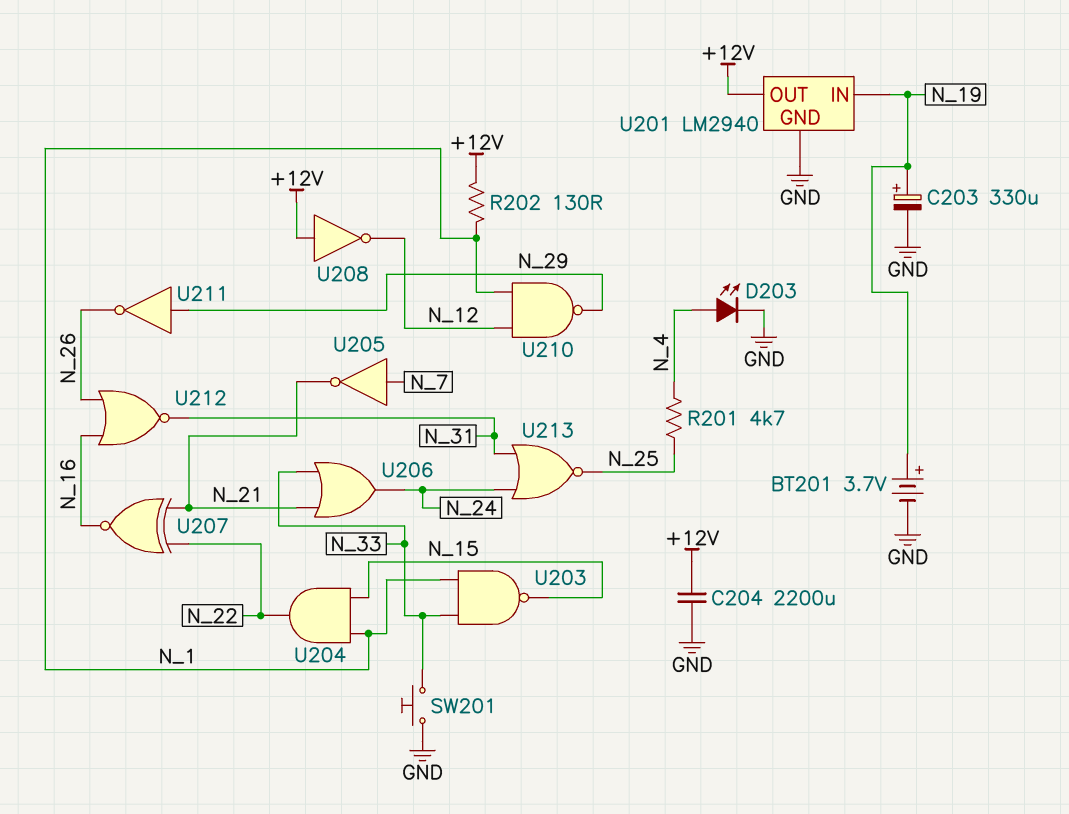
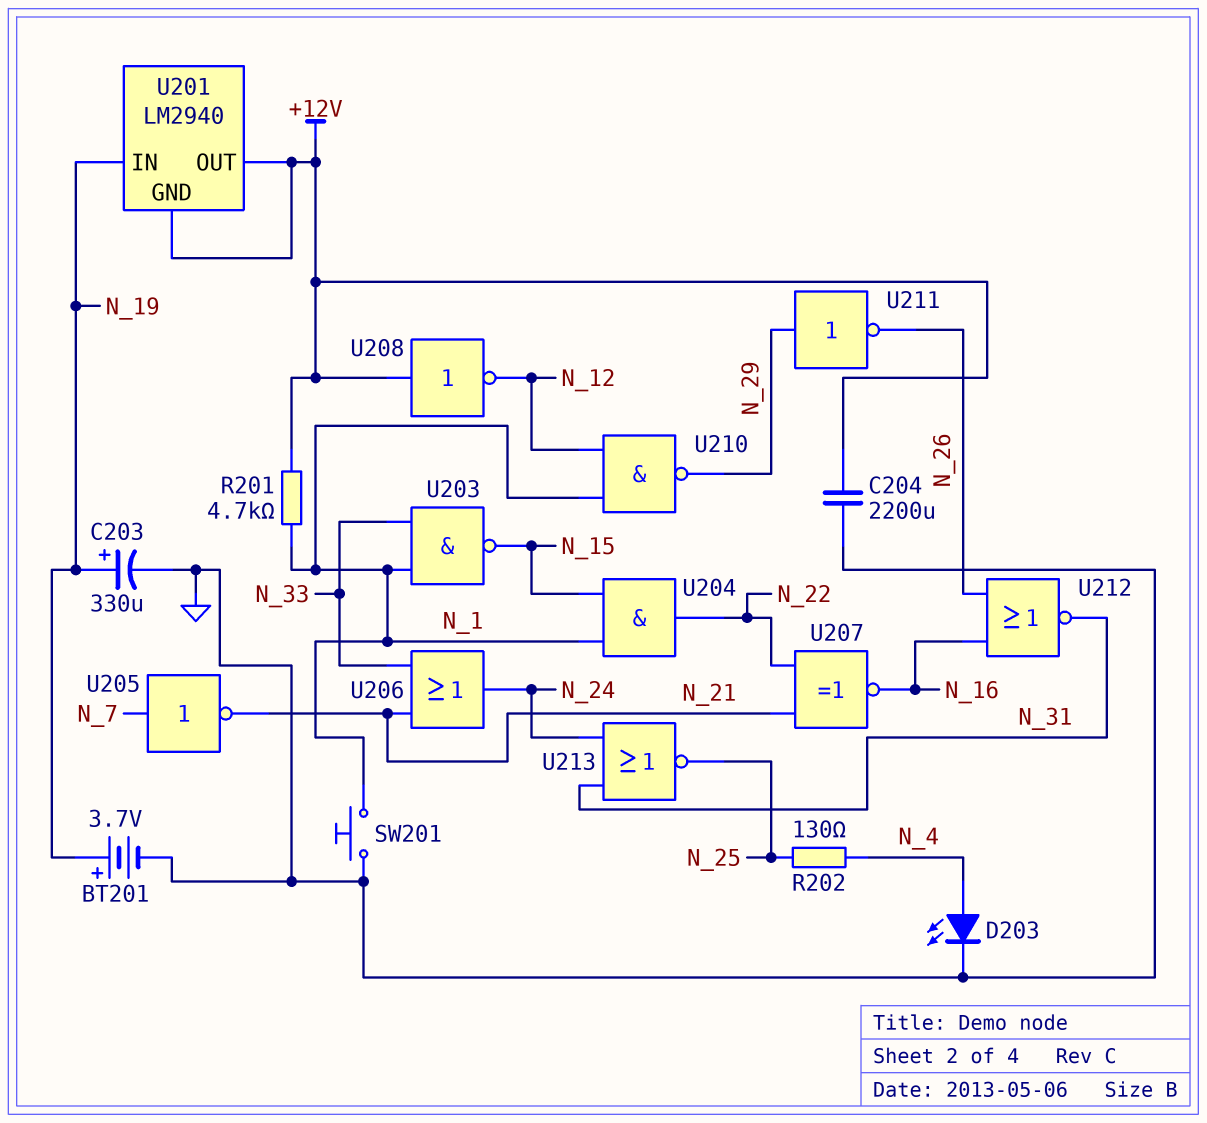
R201: 4.7k (N_4, N_25) -> 4.7k (+12V, N_1)
R202: 130 (+12V, N_1) -> 130 (N_4, N_25)
SW201: button (GND, N_33) -> button (GND, N_1)
U201 pin GND: GND -> +12V

